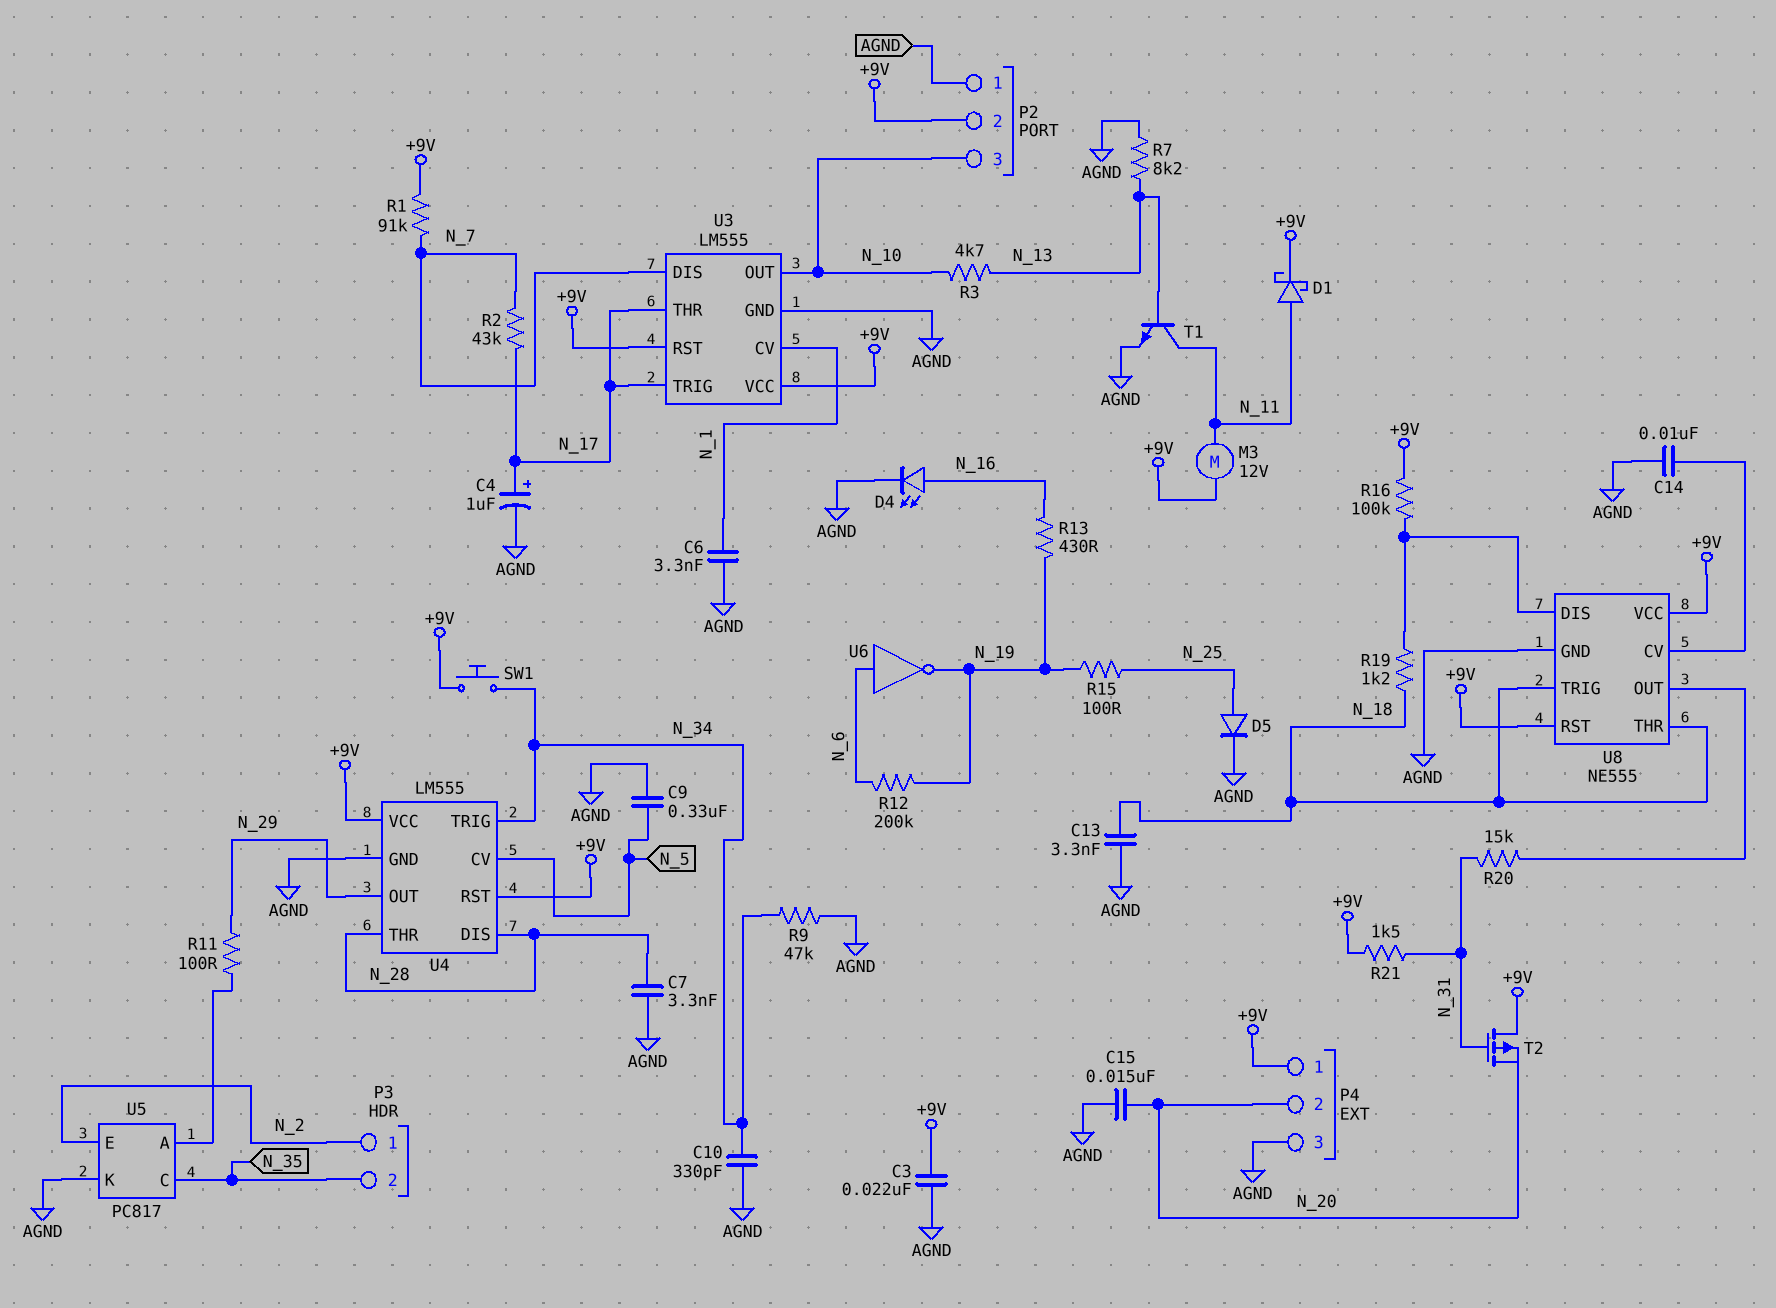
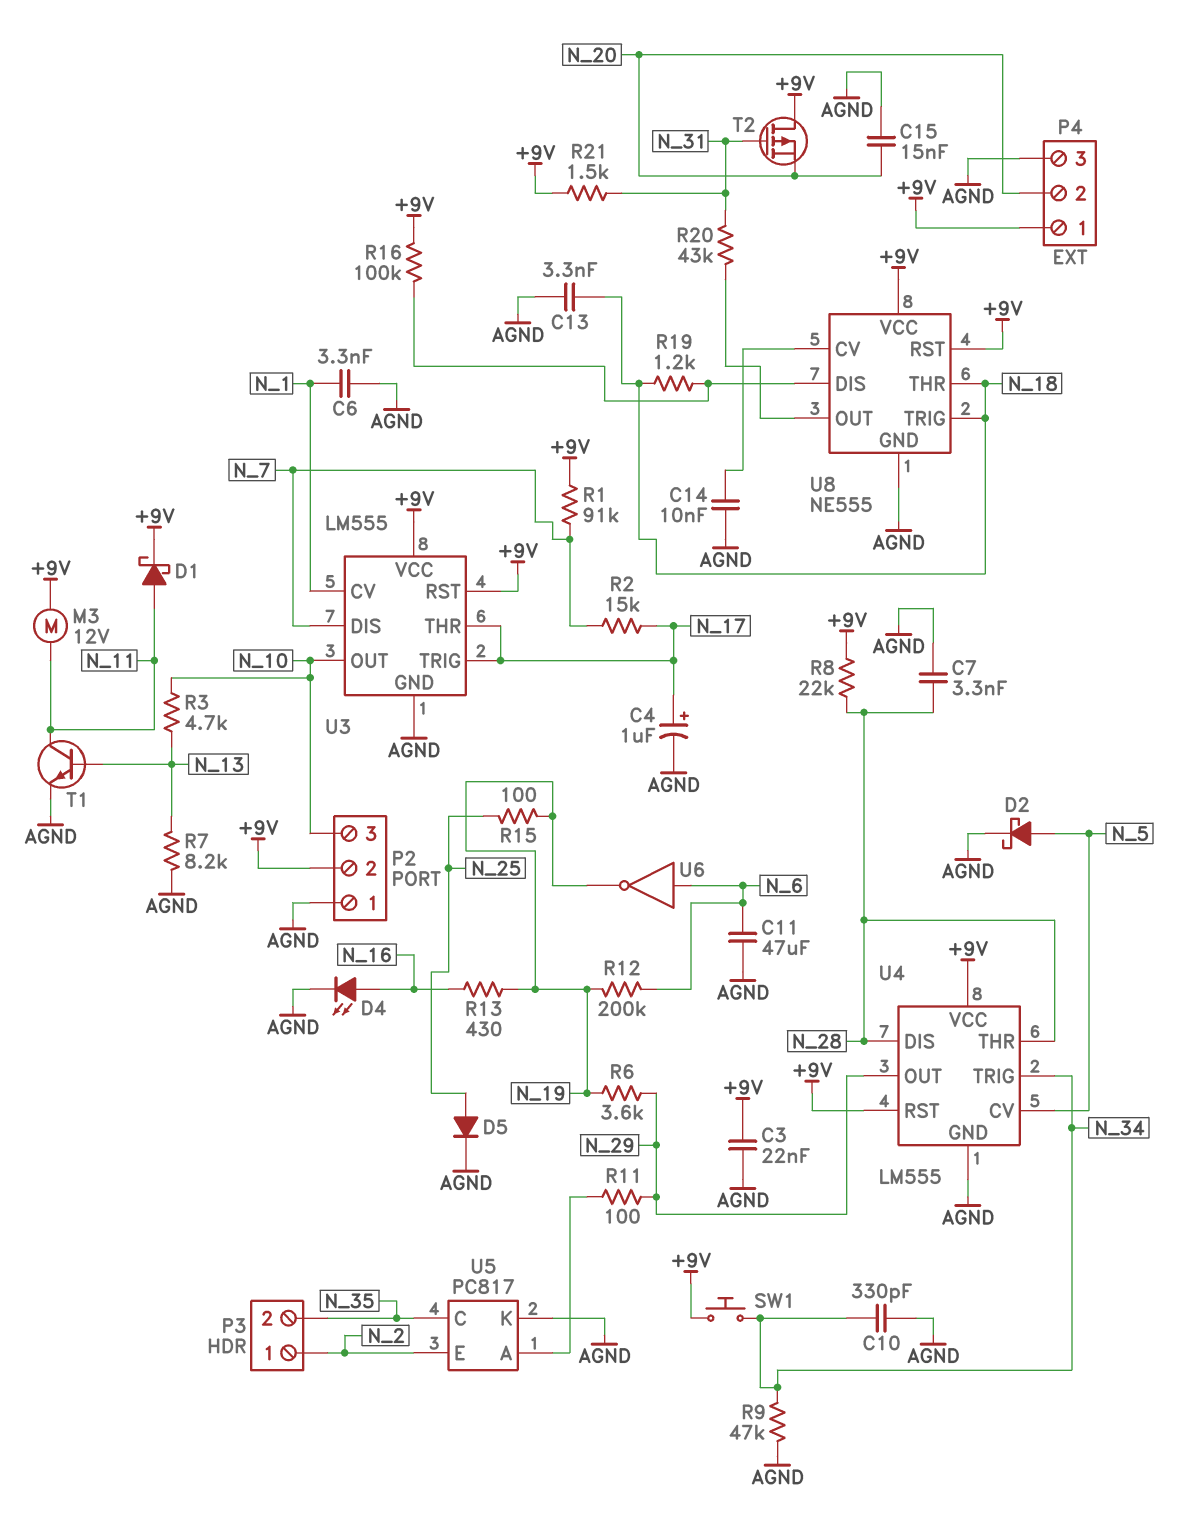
C9: 330nF (AGND, N_5) -> none
C11: none -> 47uF (AGND, N_6)
D2: none -> schottky (A N_5, K AGND)
R2: 43k (N_7, N_17) -> 15k (N_7, N_17)
R6: none -> 3.6k (N_19, N_29)
R8: none -> 22k (+9V, N_28)
R20: 15k (N_31, U8/OUT) -> 43k (N_31, U8/OUT)

